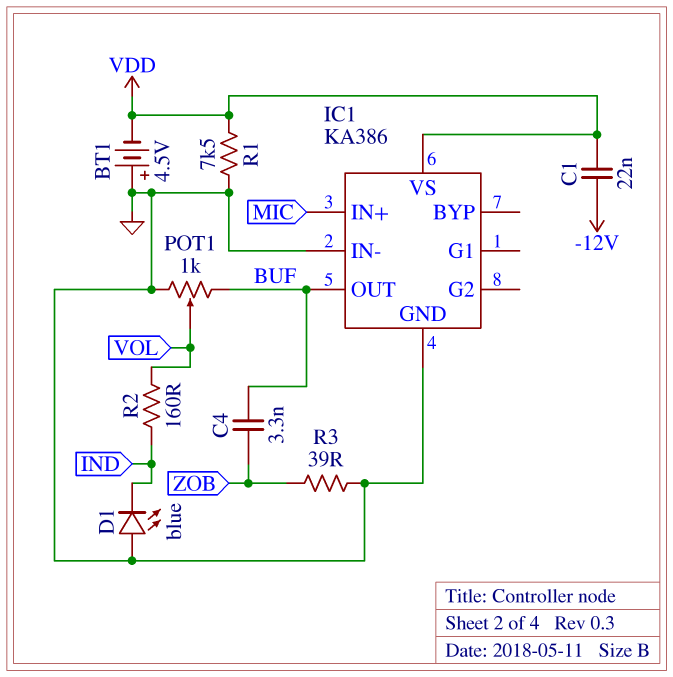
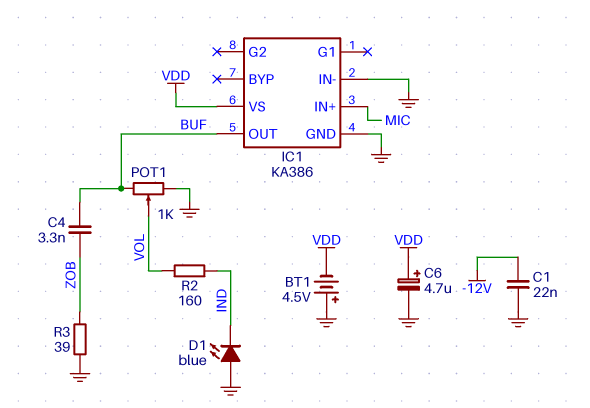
C1: 22nF (-12V, VDD) -> 22nF (-12V, GND)
C6: none -> 4.7uF (plus VDD, minus GND)
R1: 7.5k (GND, VDD) -> none

